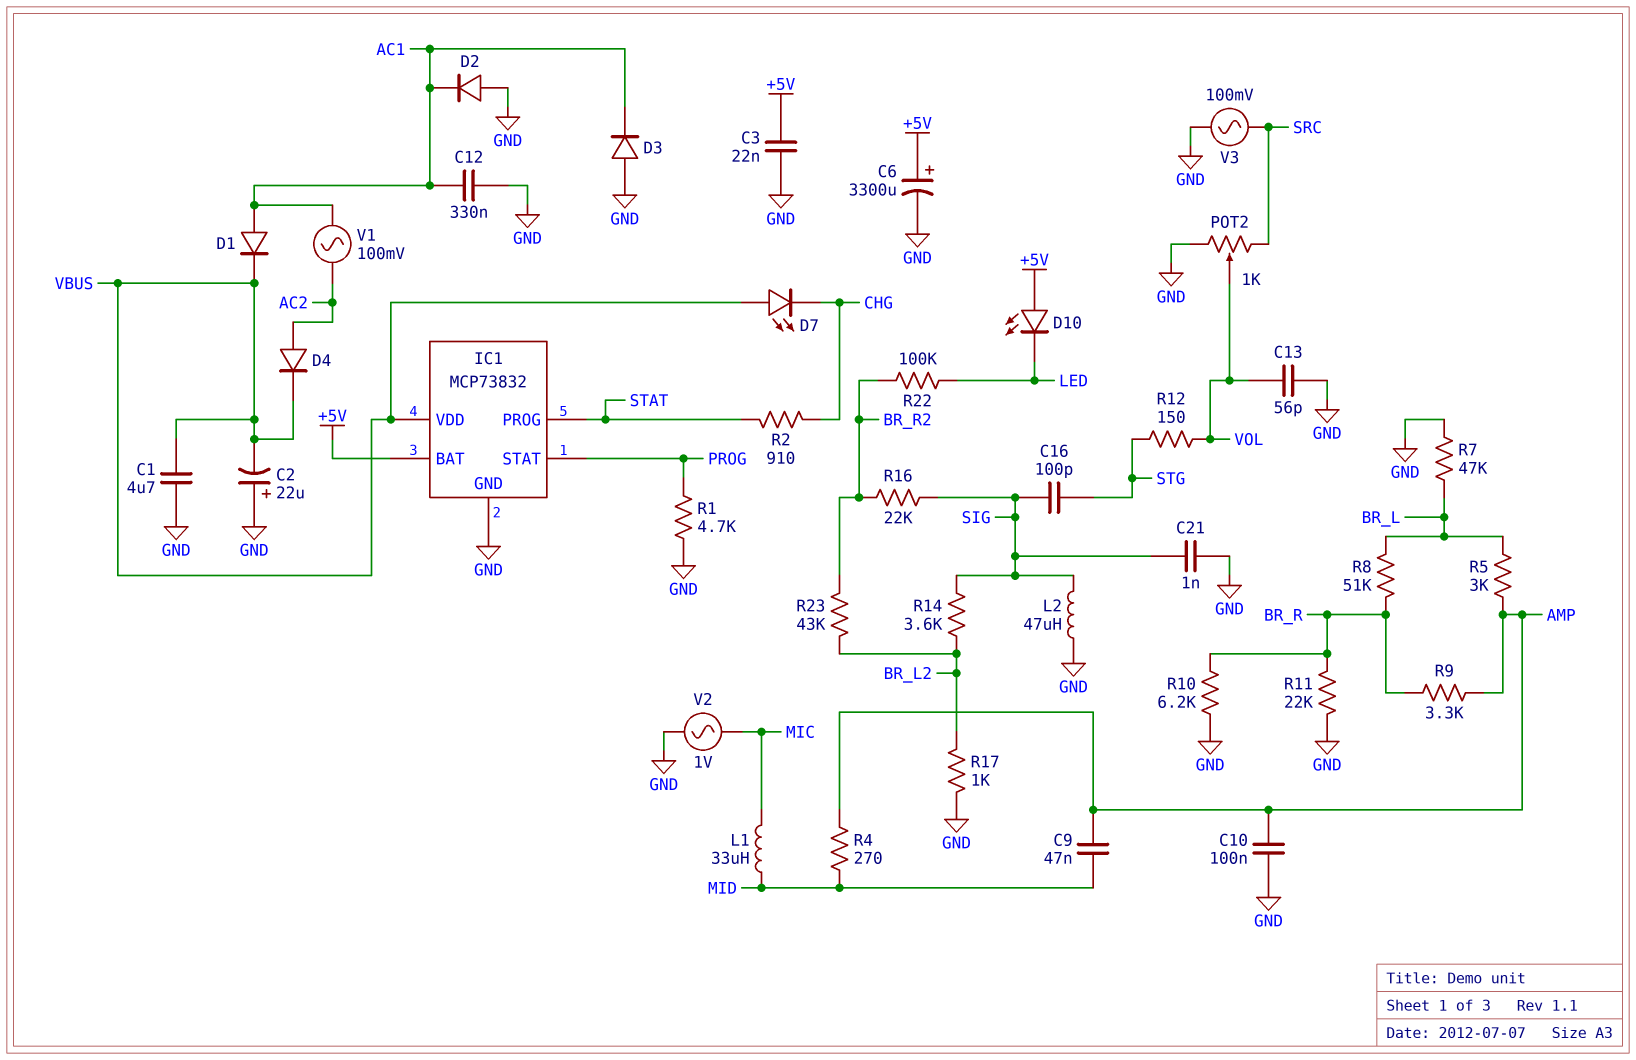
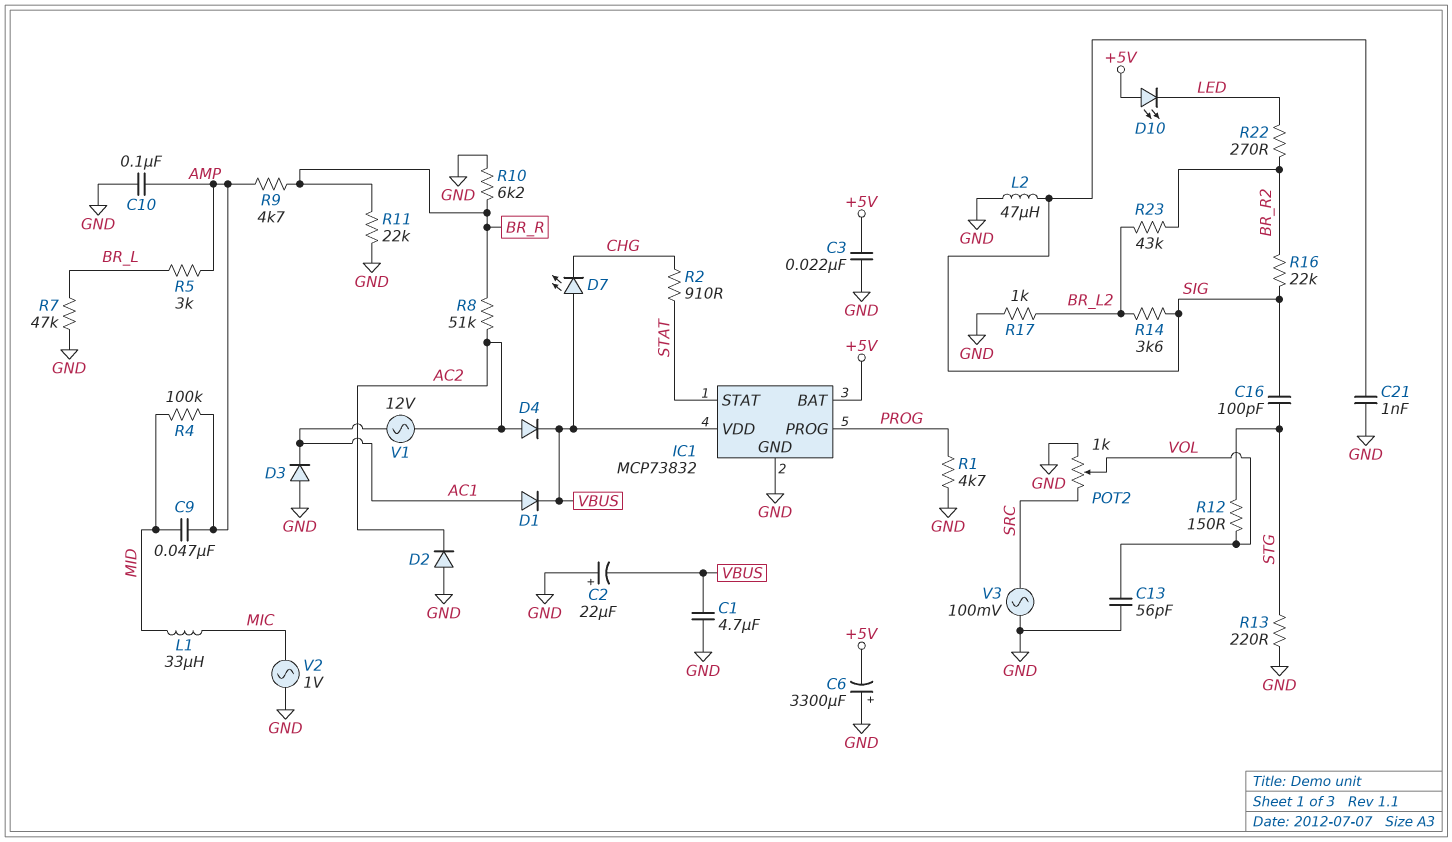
C6: 3300uF (plus +5V, minus GND) -> 3300uF (plus GND, minus +5V)
C12: 330nF (AC1, GND) -> none
D2: diode (A GND, K AC1) -> diode (A GND, K AC2)
IC1 pin PROG: STAT -> PROG
IC1 pin STAT: PROG -> STAT
R4: 270 (AMP, MID) -> 100k (AMP, MID)
R8: 51k (BR_L, BR_R) -> 51k (AC2, BR_R)
R9: 3.3k (AMP, BR_R) -> 4.7k (AMP, BR_R)
R13: none -> 220 (GND, STG)
R22: 100k (BR_R2, LED) -> 270 (BR_R2, LED)
V1: AC 100mV (AC1, AC2) -> AC 12V (AC1, AC2)

